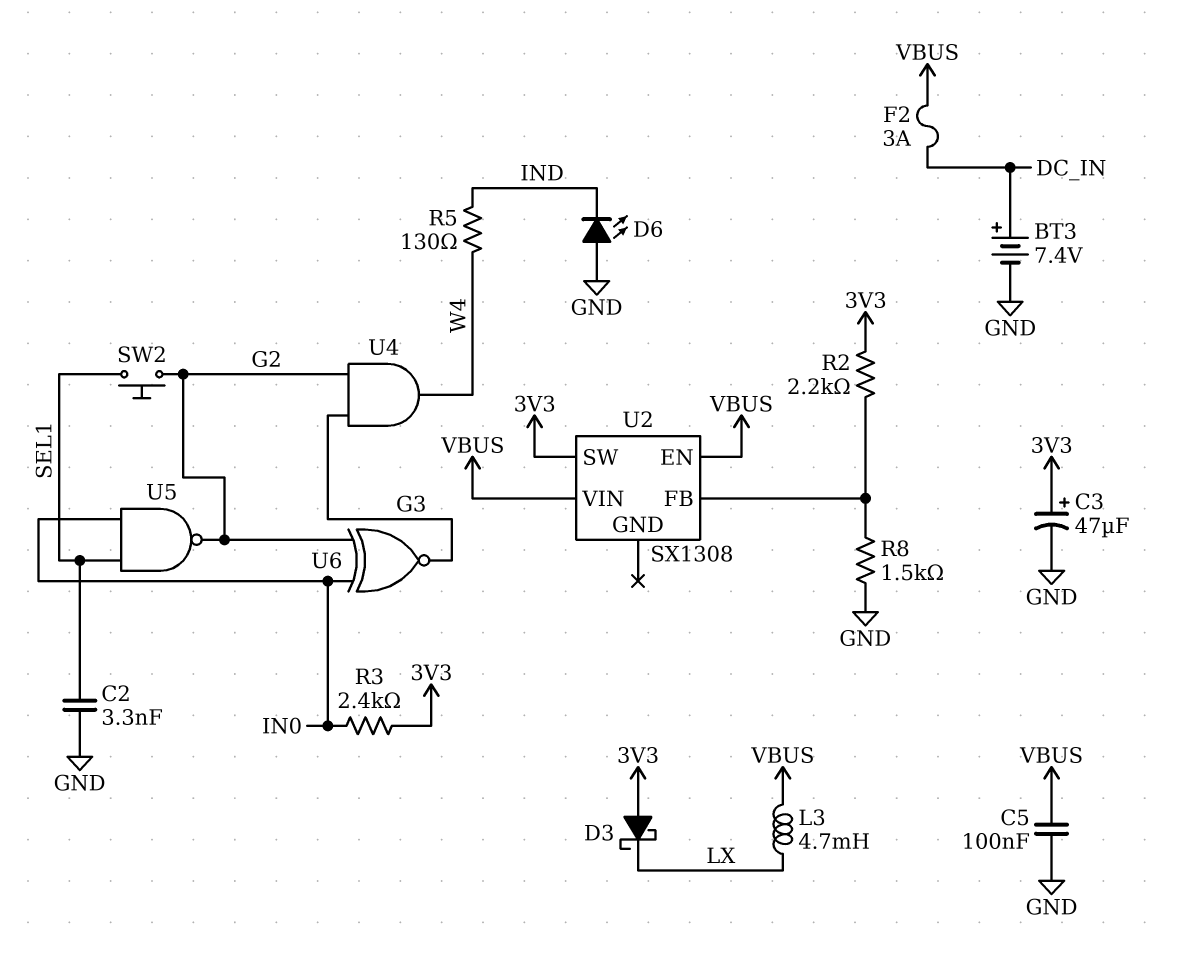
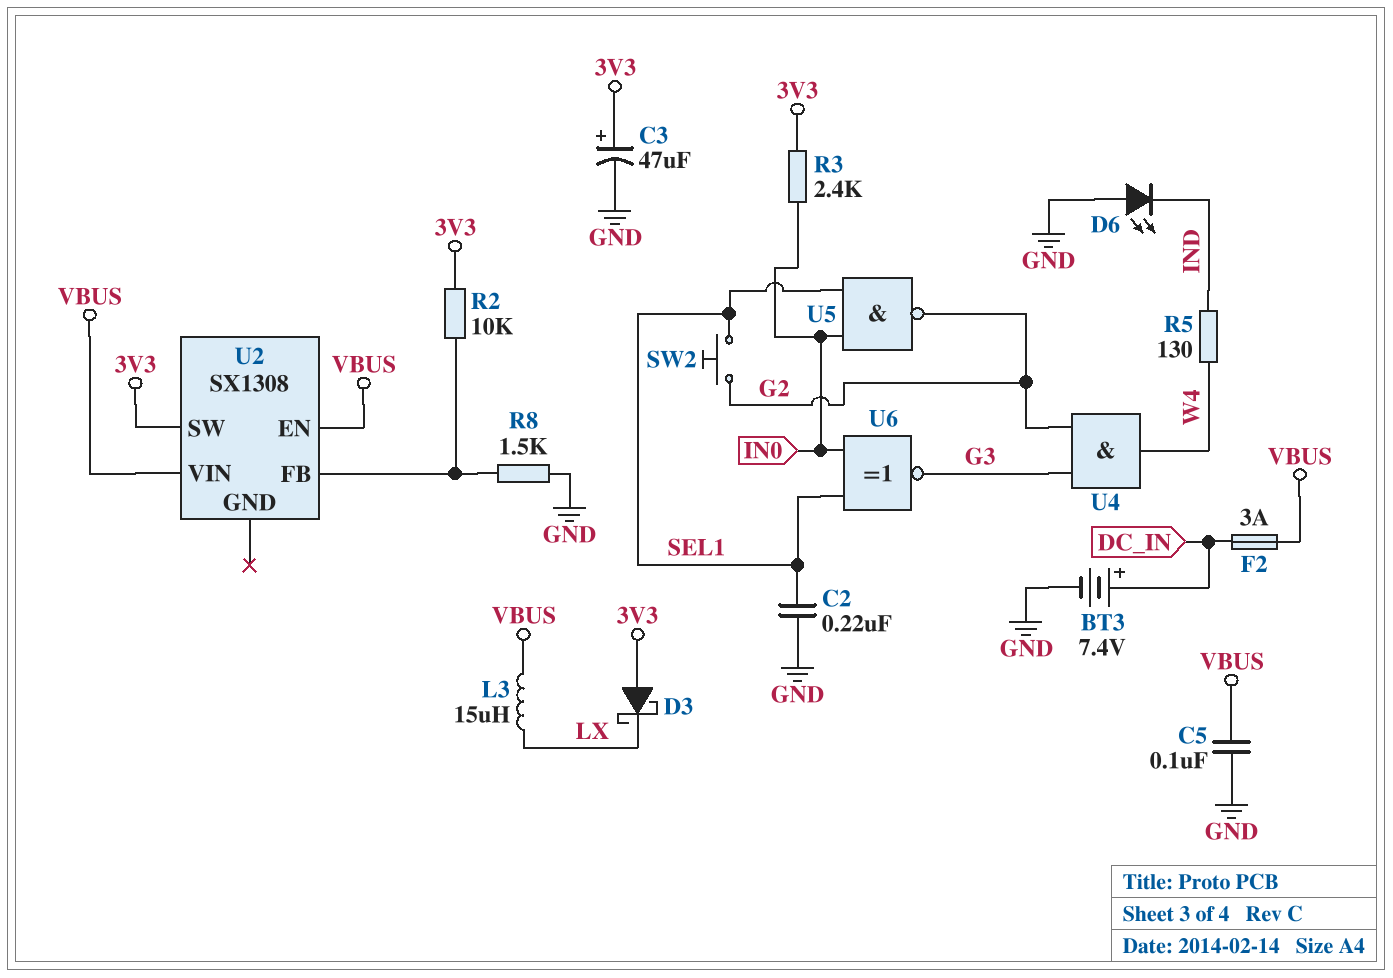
C2: 3.3nF (GND, SEL1) -> 220nF (GND, SEL1)
L3: 4.7mH (LX, VBUS) -> 15uH (LX, VBUS)
R2: 2.2k (3V3, U2/FB) -> 10k (3V3, U2/FB)
U6: XNOR (in G2, in IN0, out G3) -> XNOR (in IN0, in SEL1, out G3)

